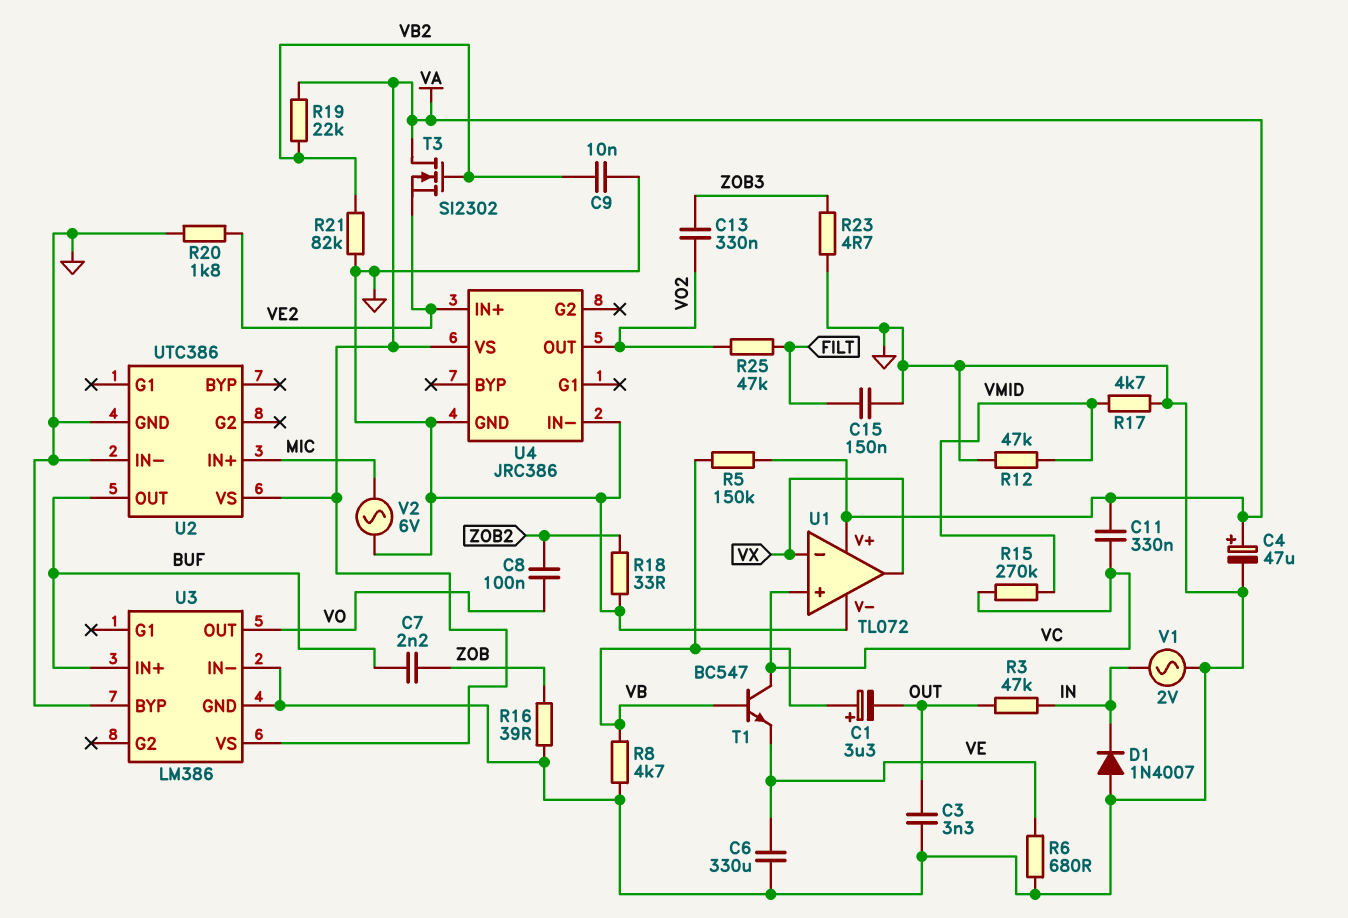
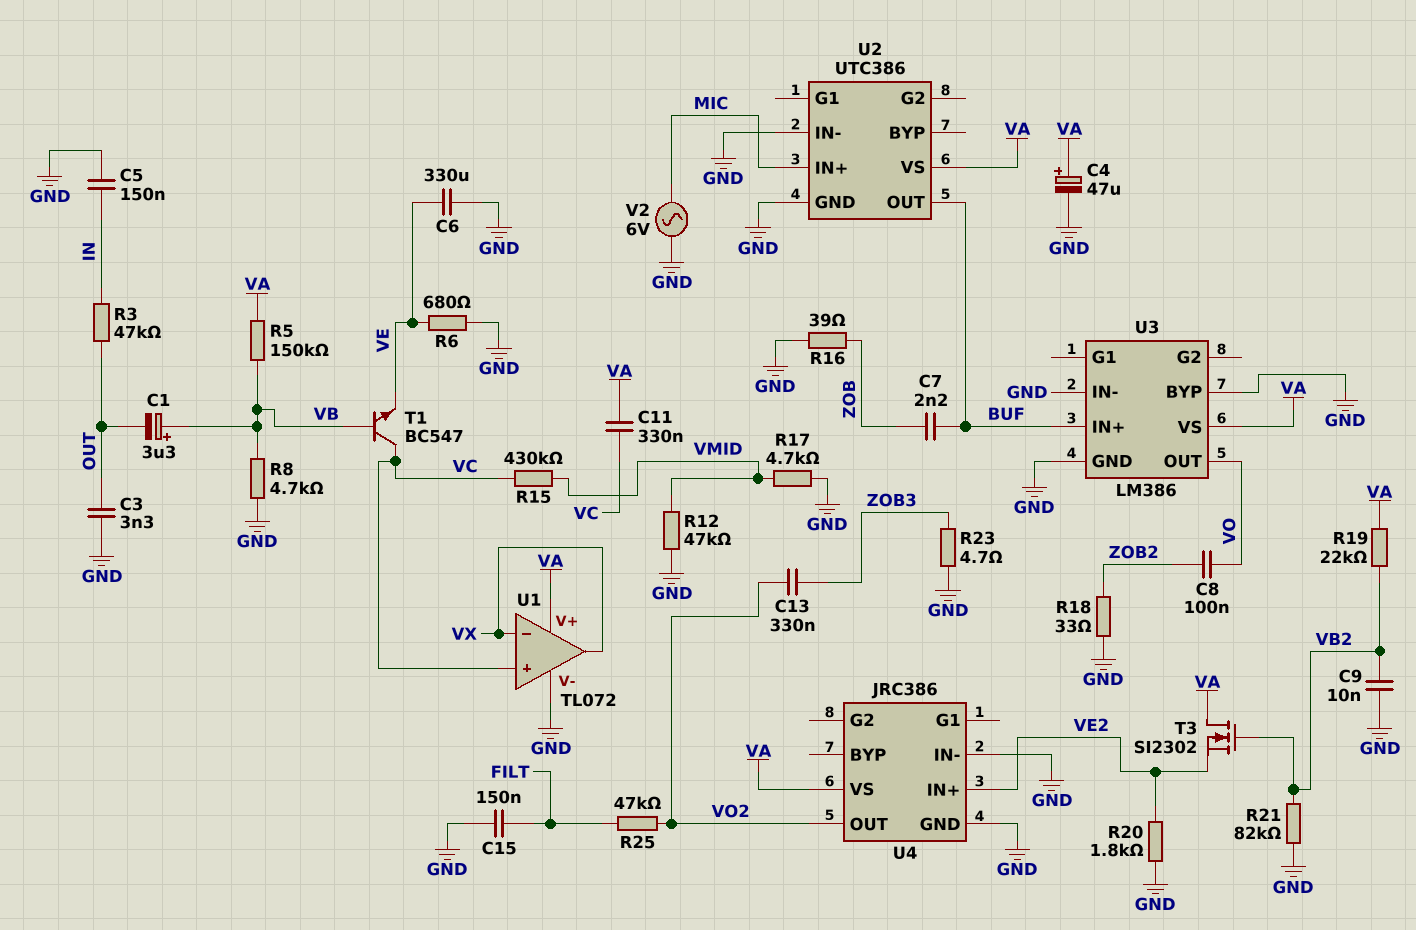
C5: none -> 150nF (GND, IN)
D1: diode 1N4007 (A GND, K IN) -> none
R15: 270k (VC, VMID) -> 430k (VC, VMID)
V1: AC 2V (GND, IN) -> none

